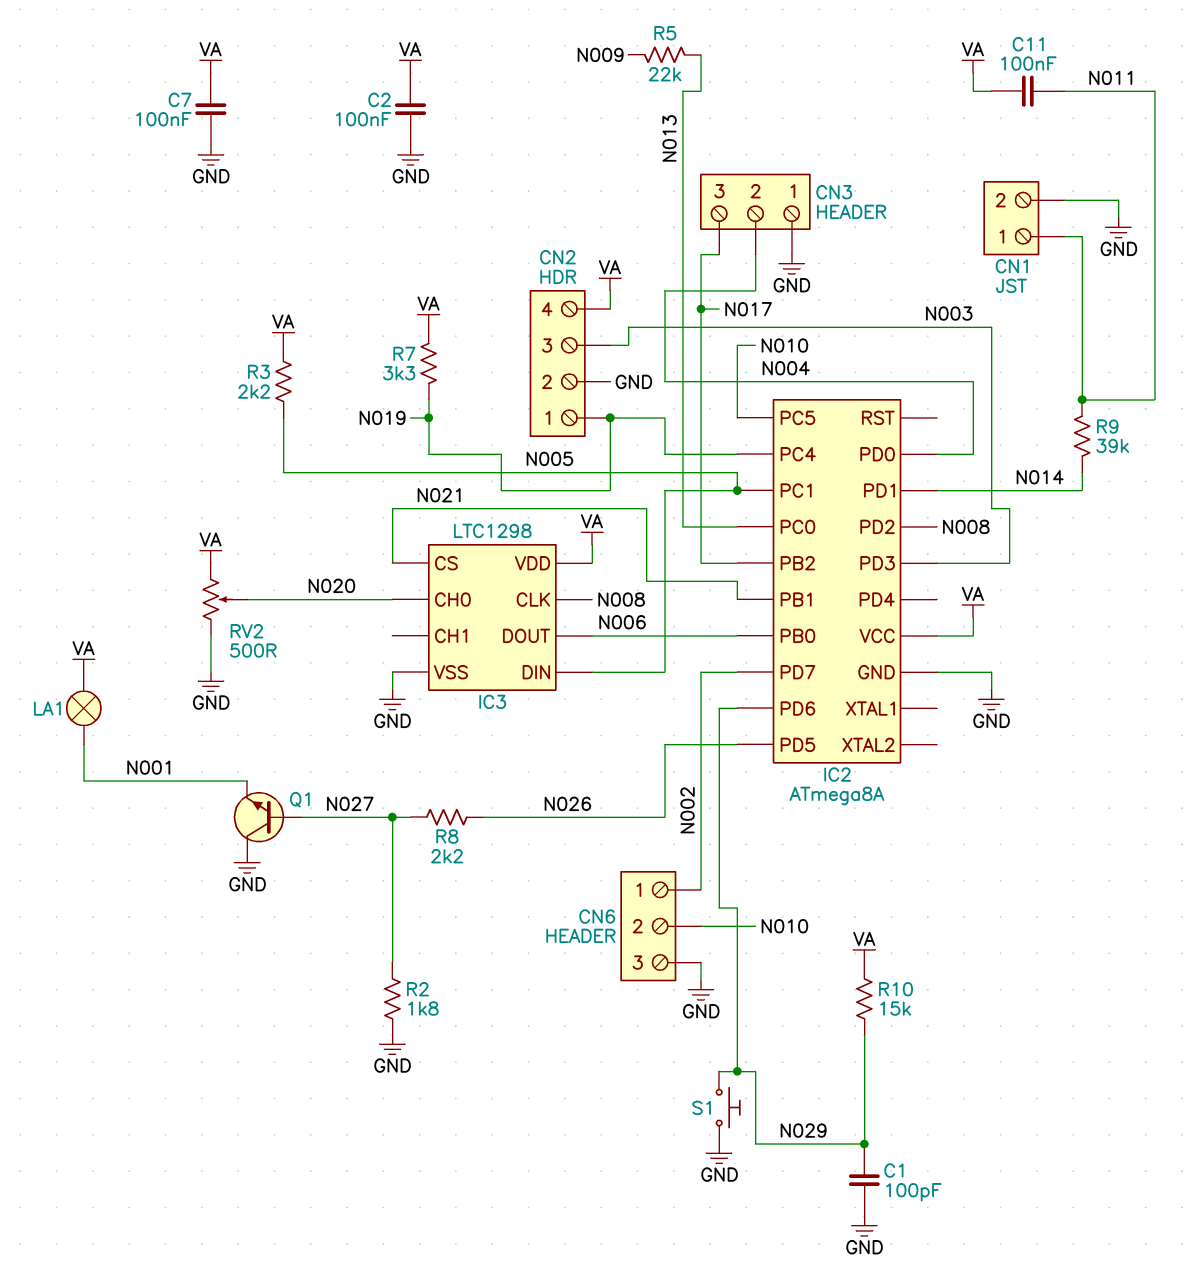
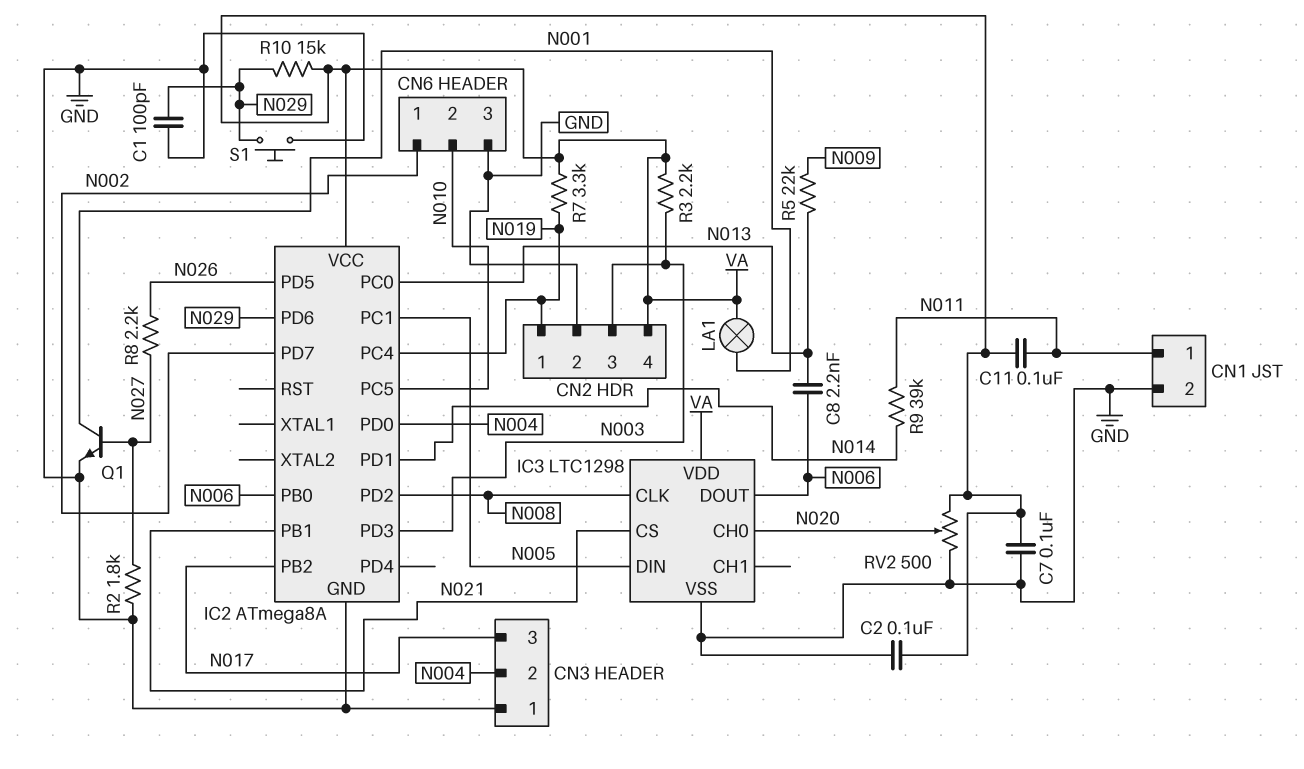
C8: none -> 2.2nF (N006, N013)
Q1: NPN (B N027, C GND, E N001) -> NPN (B N027, C N001, E GND)
R3: 2.2k (N005, VA) -> 2.2k (N003, VA)

